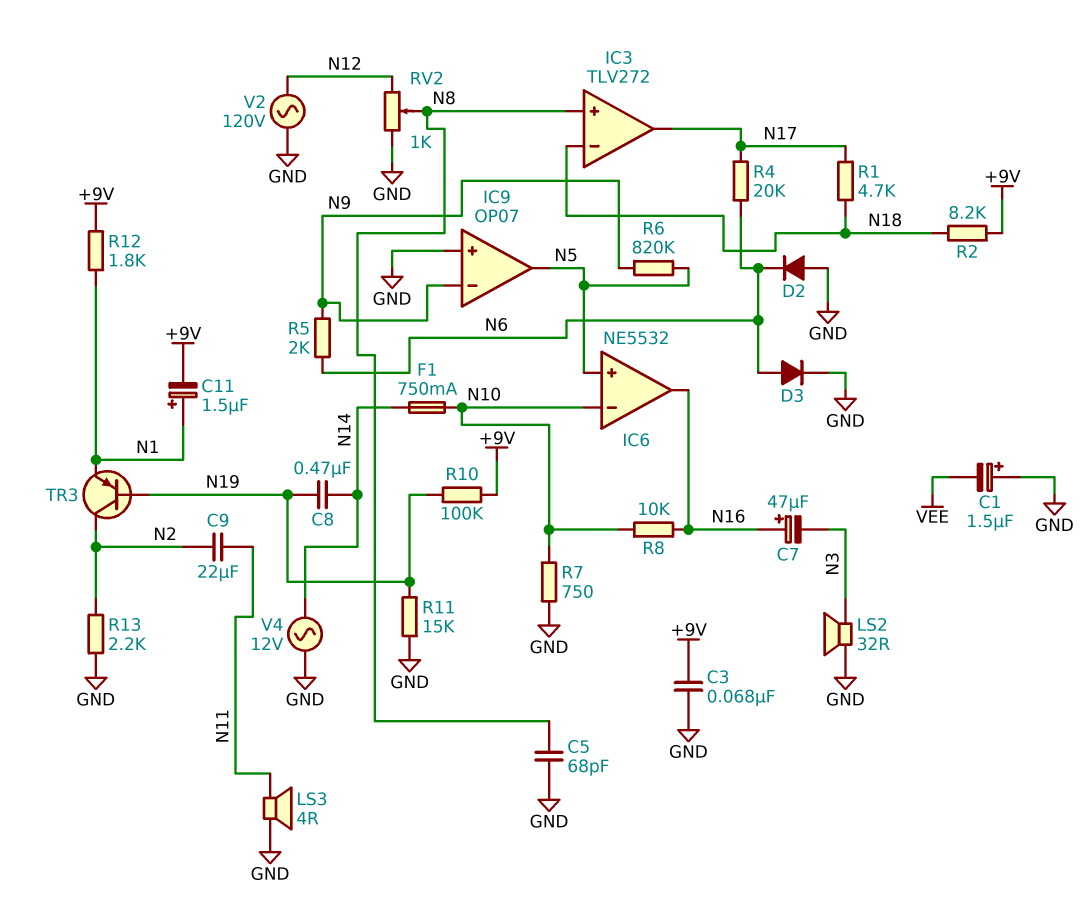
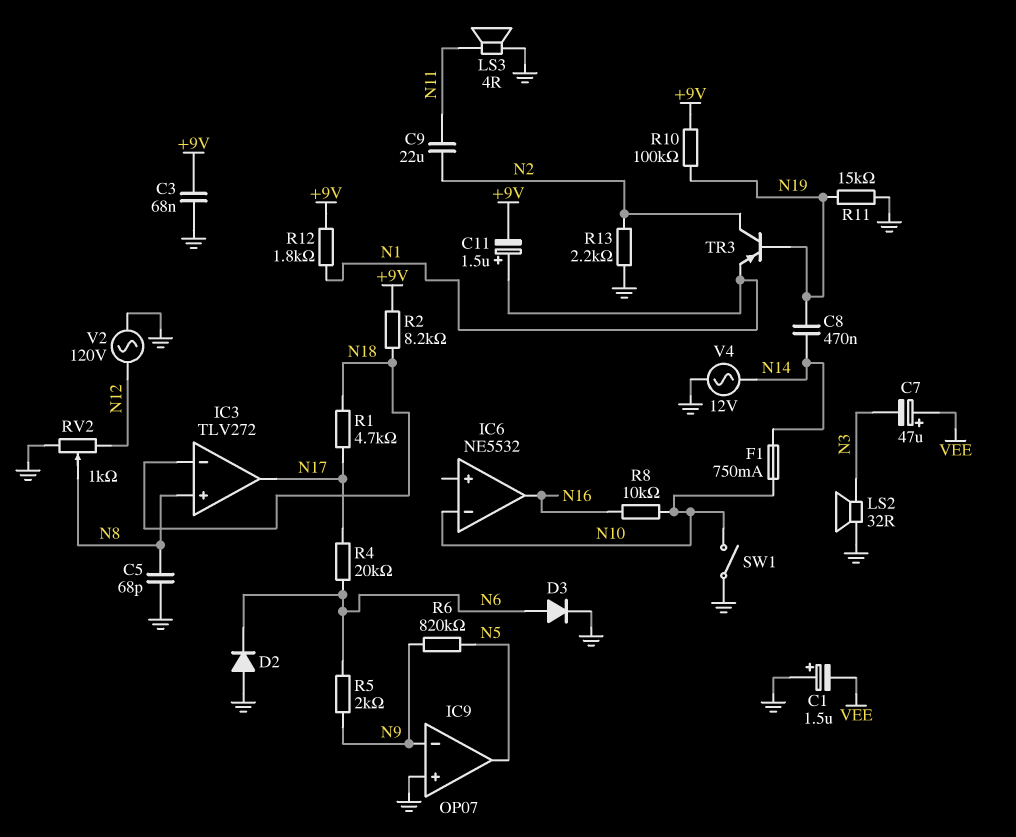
C7: 47uF (plus N16, minus N3) -> 47uF (plus VEE, minus N3)
IC6 pin in+: N5 -> none
R7: 750 (GND, N10) -> none
SW1: none -> switch (GND, N10)

